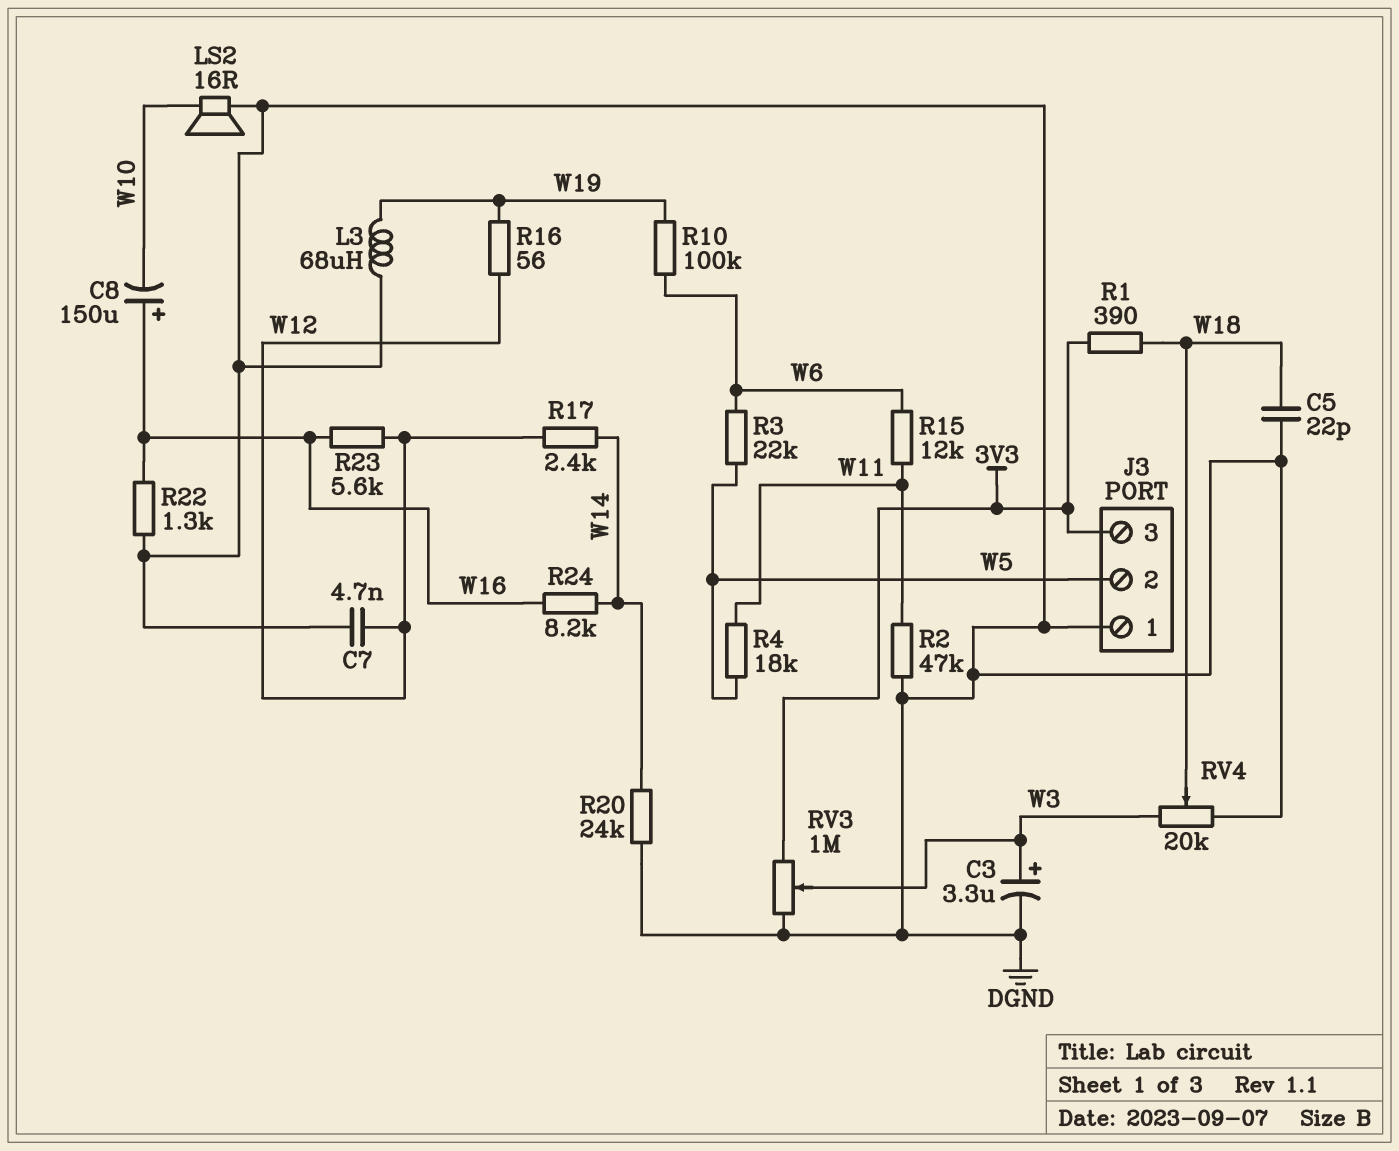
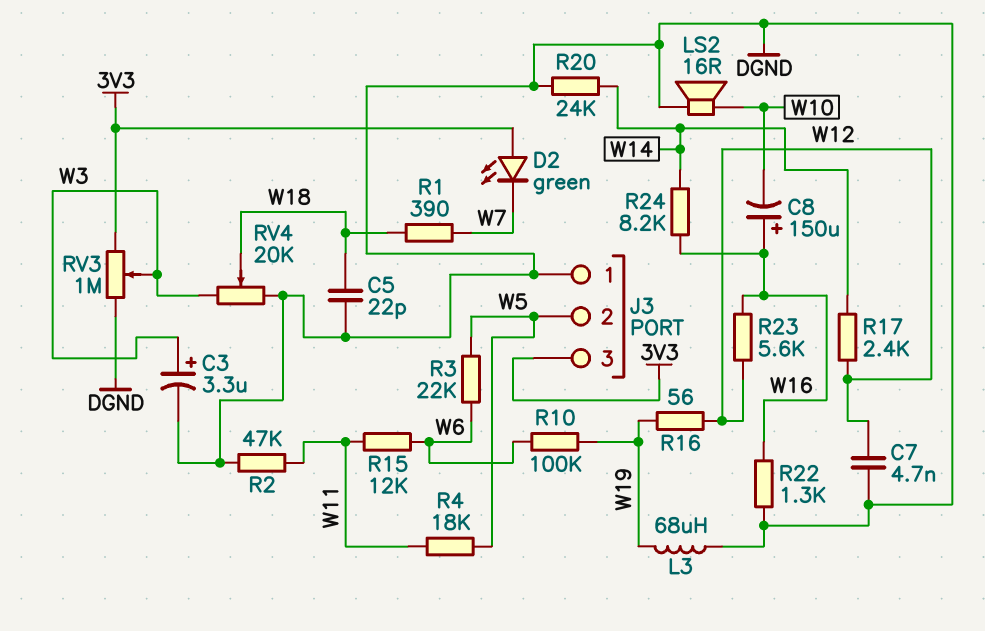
D2: none -> LED green (A 3V3, K W7)
R1: 390 (3V3, W18) -> 390 (W7, W18)

